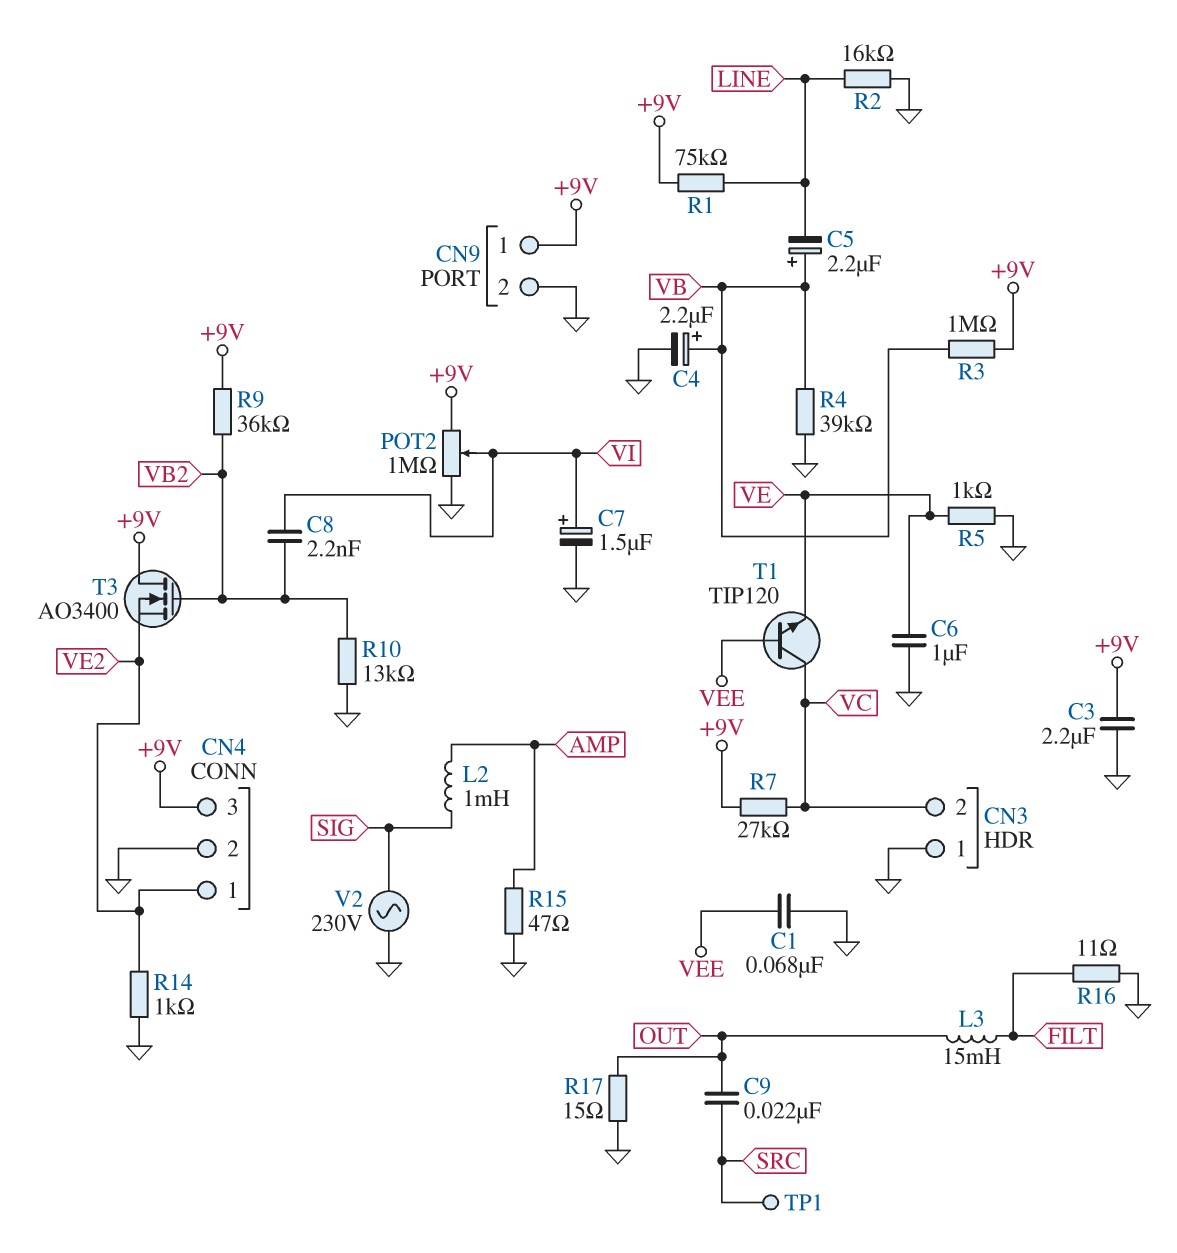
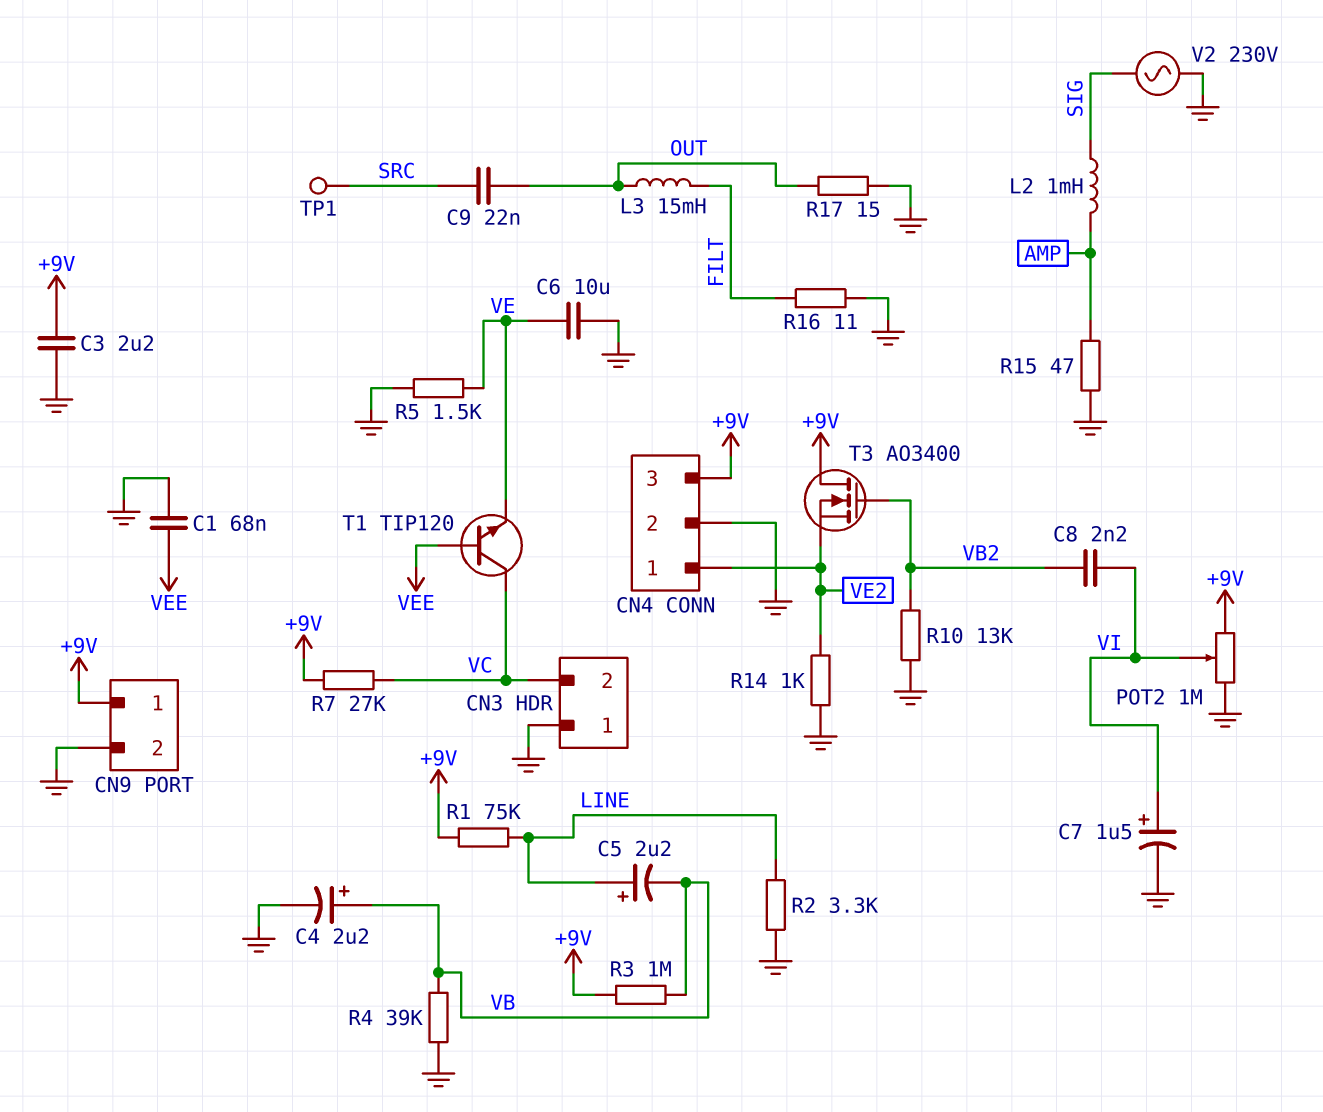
C5: 2.2uF (plus VB, minus LINE) -> 2.2uF (plus LINE, minus VB)
C6: 1uF (GND, VE) -> 10uF (GND, VE)
R2: 16k (GND, LINE) -> 3.3k (GND, LINE)
R5: 1k (GND, VE) -> 1.5k (GND, VE)
R9: 36k (+9V, VB2) -> none

